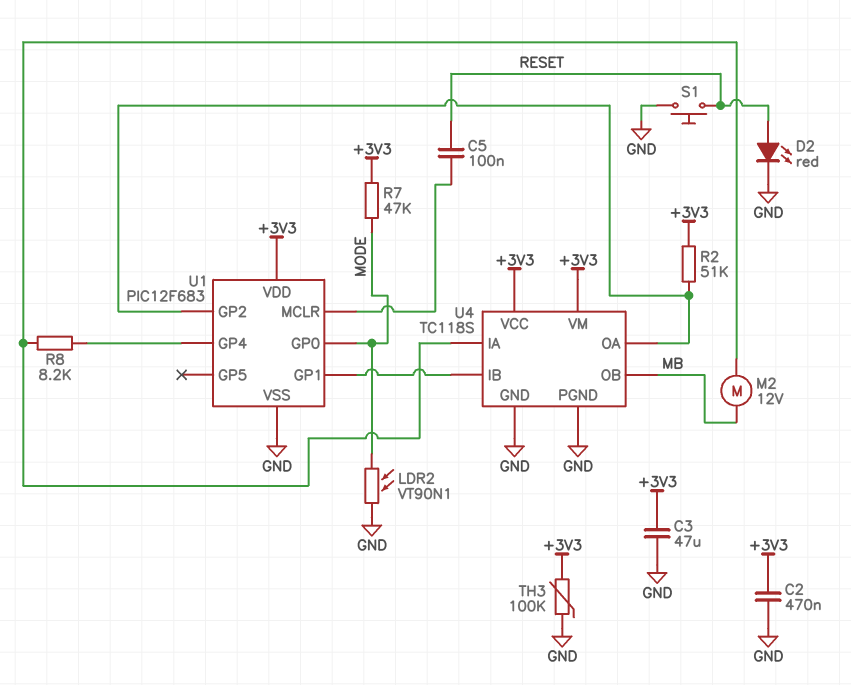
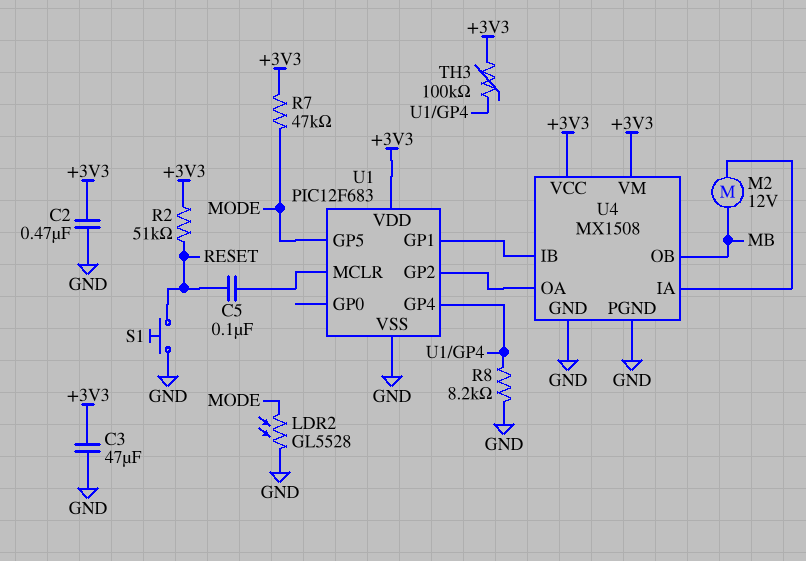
D2: LED red (A RESET, K GND) -> none
LDR2: VT90N1 (GND, MODE) -> GL5528 (GND, MODE)
R2: 51k (+3V3, U1/GP2) -> 51k (+3V3, RESET)
R8: 8.2k (U1/GP4, U4/IA) -> 8.2k (GND, U1/GP4)
TH3: 100k (+3V3, GND) -> 100k (+3V3, U1/GP4)
U1 pin GP0: MODE -> none
U1 pin GP5: none -> MODE
U4: TC118S -> MX1508

